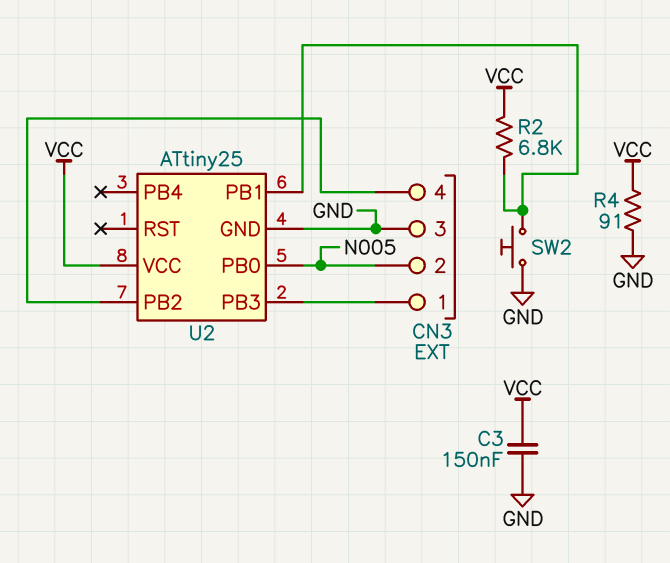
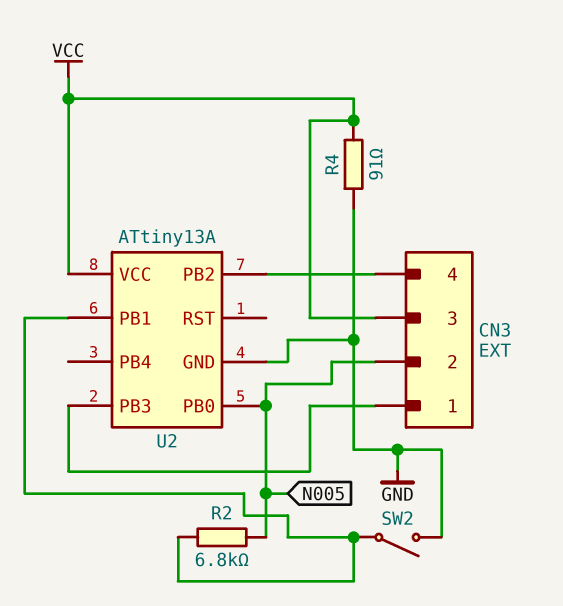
C3: 150nF (GND, VCC) -> none
CN3 pin 3: GND -> VCC
R2: 6.8k (U2/PB1, VCC) -> 6.8k (N005, U2/PB1)
SW2: button (GND, U2/PB1) -> switch (GND, U2/PB1)
U2: ATtiny25 -> ATtiny13A

